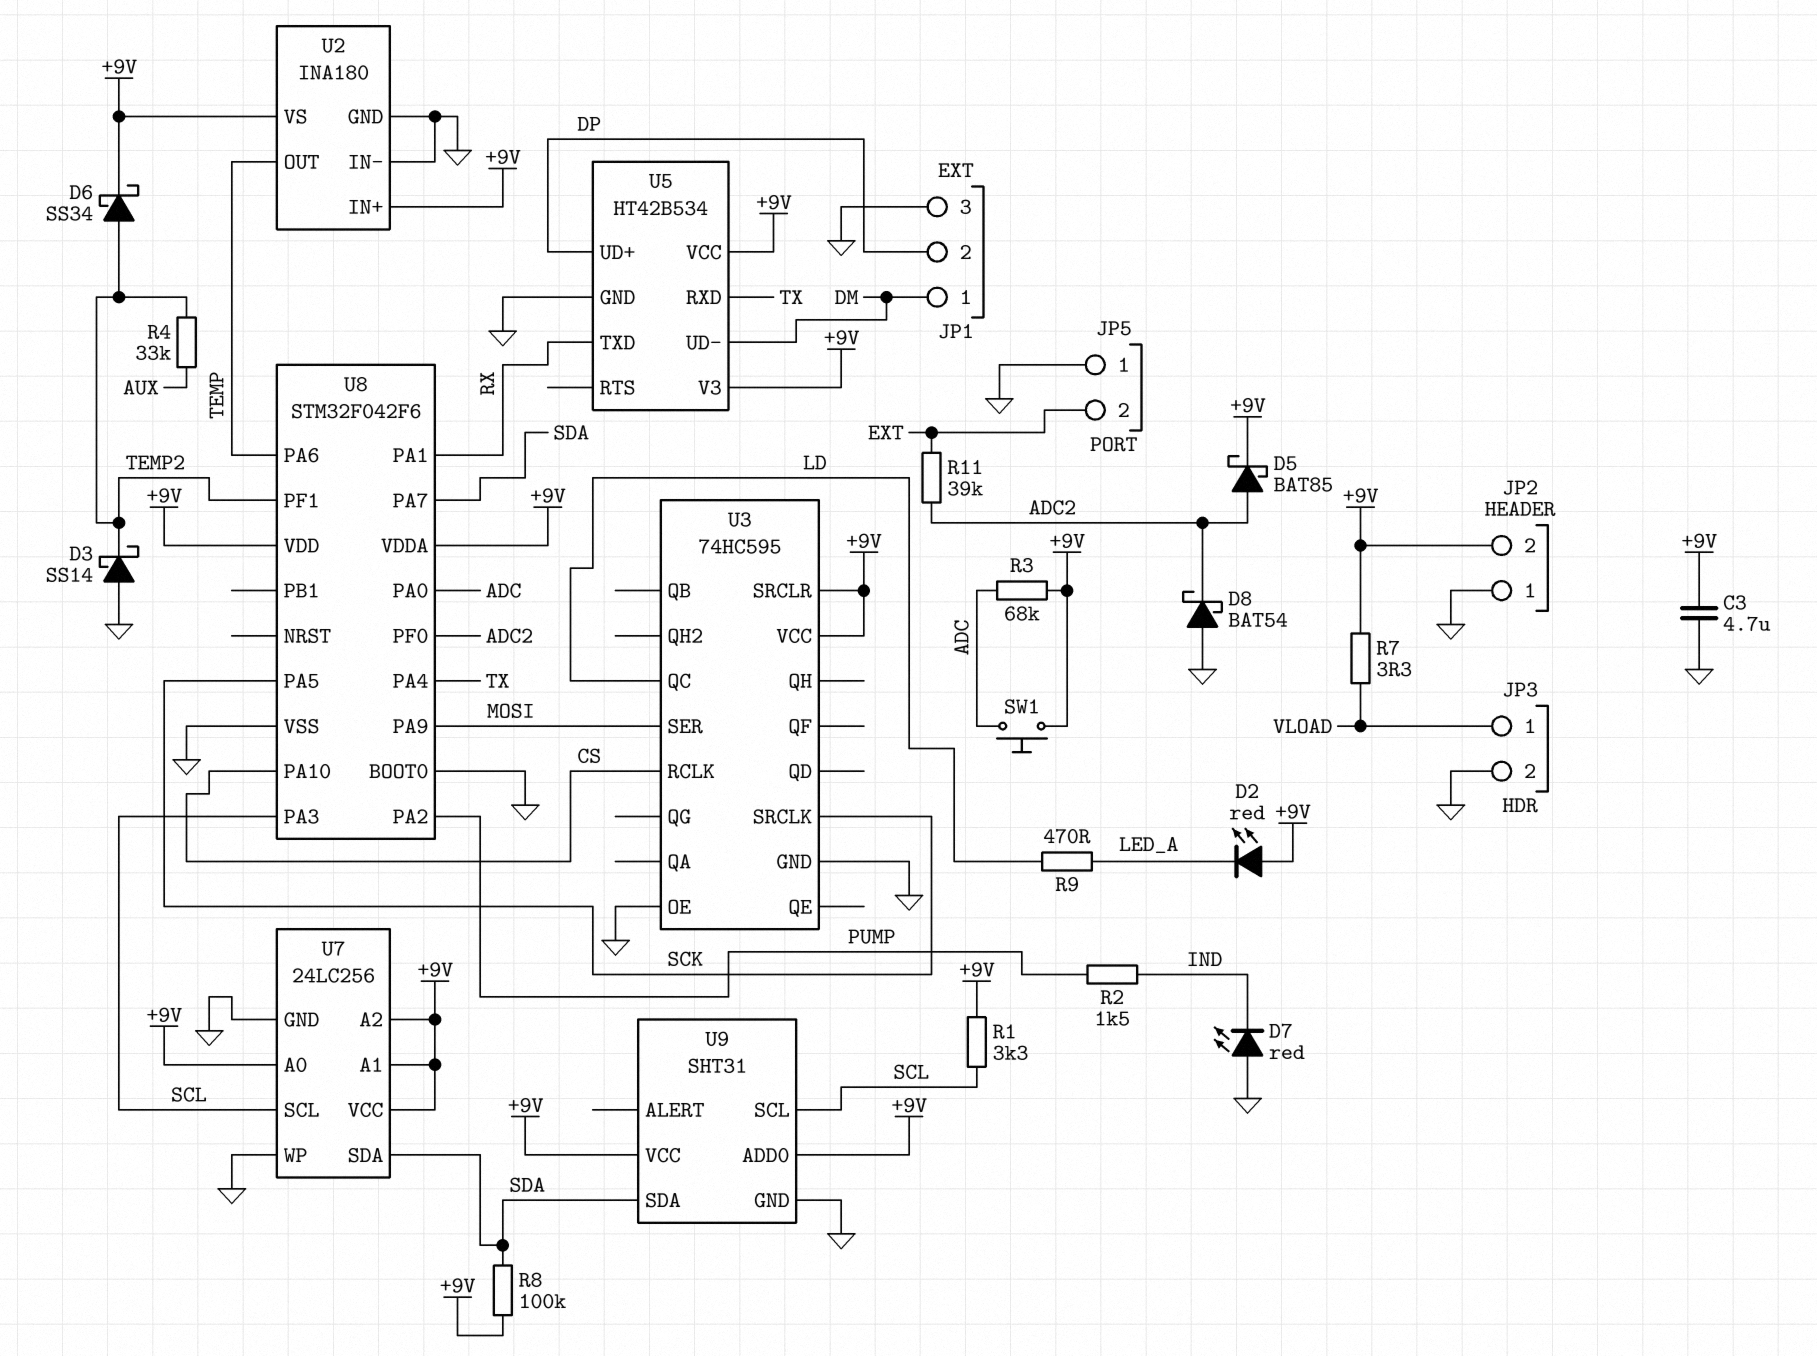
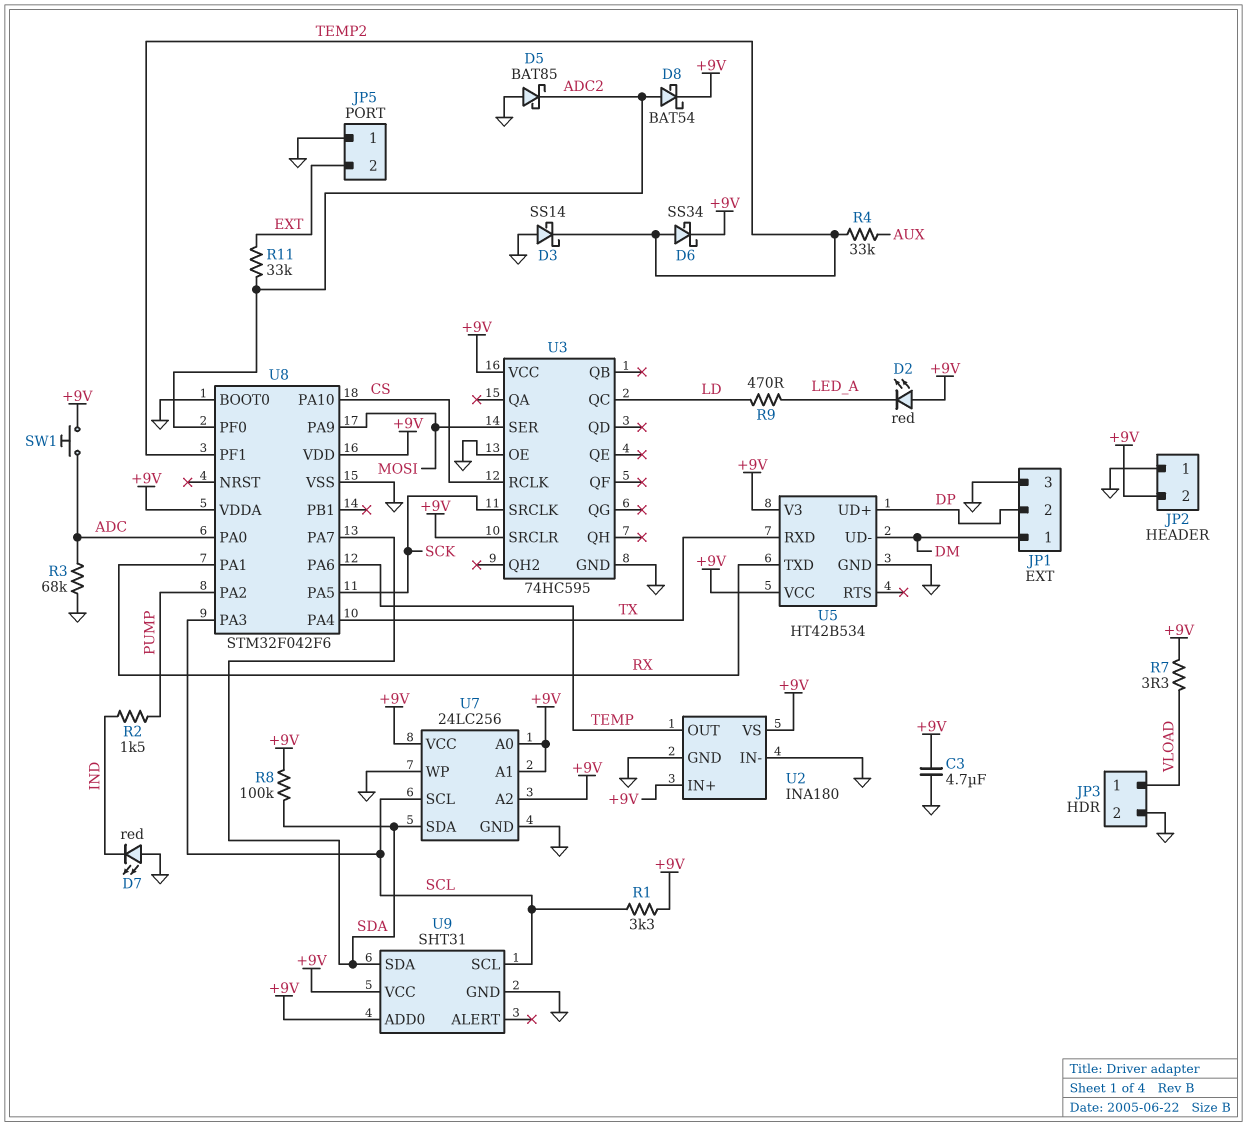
D5: schottky BAT85 (A ADC2, K +9V) -> schottky BAT85 (A GND, K ADC2)
D8: schottky BAT54 (A GND, K ADC2) -> schottky BAT54 (A ADC2, K +9V)
R3: 68k (+9V, ADC) -> 68k (ADC, GND)
R11: 39k (ADC2, EXT) -> 33k (ADC2, EXT)

